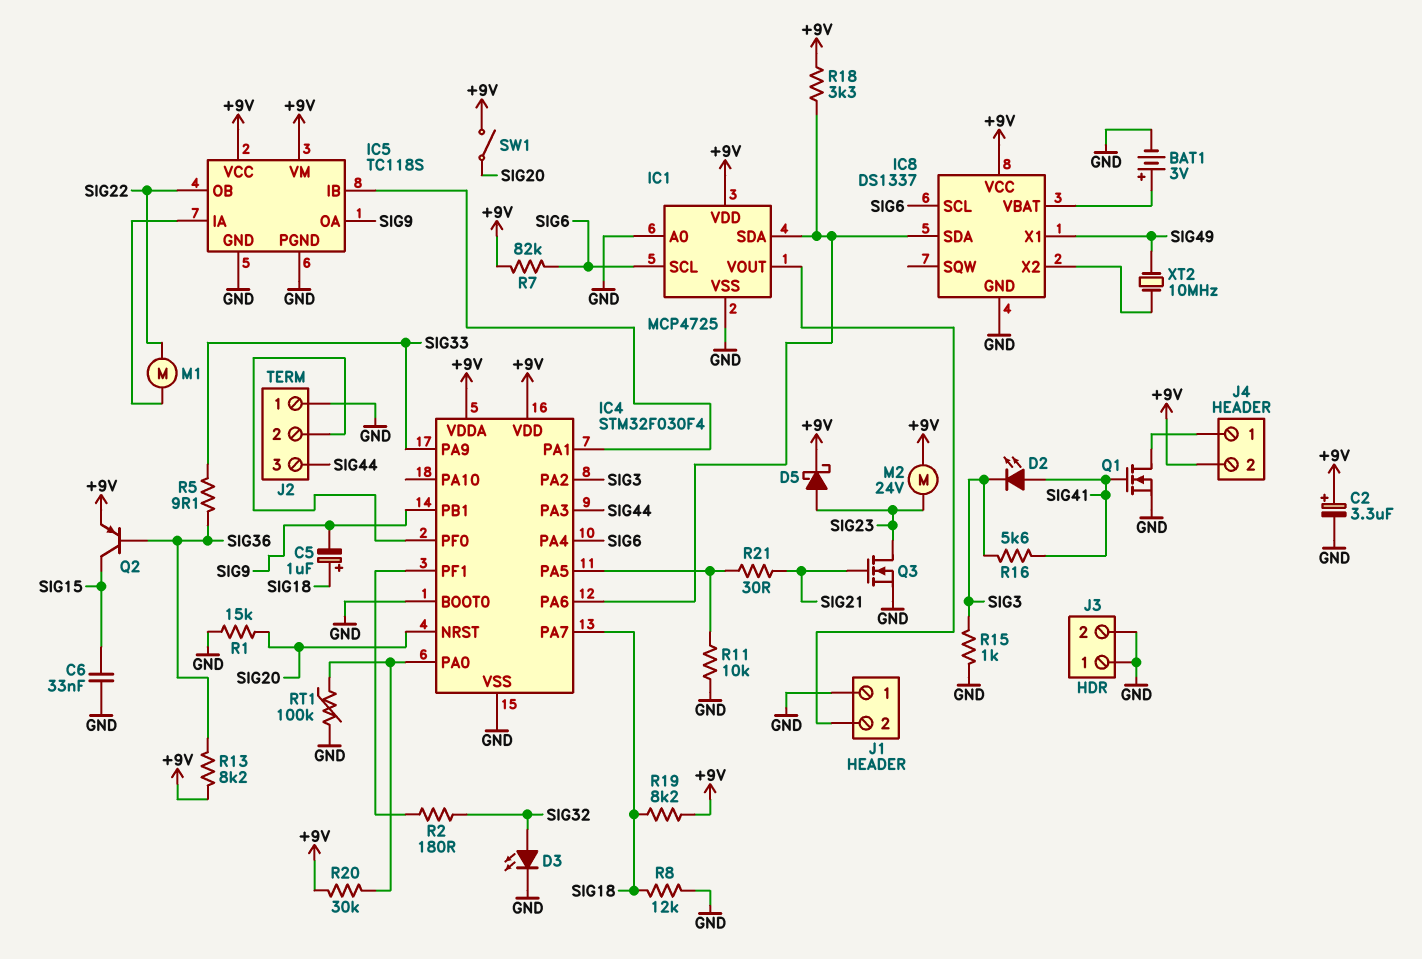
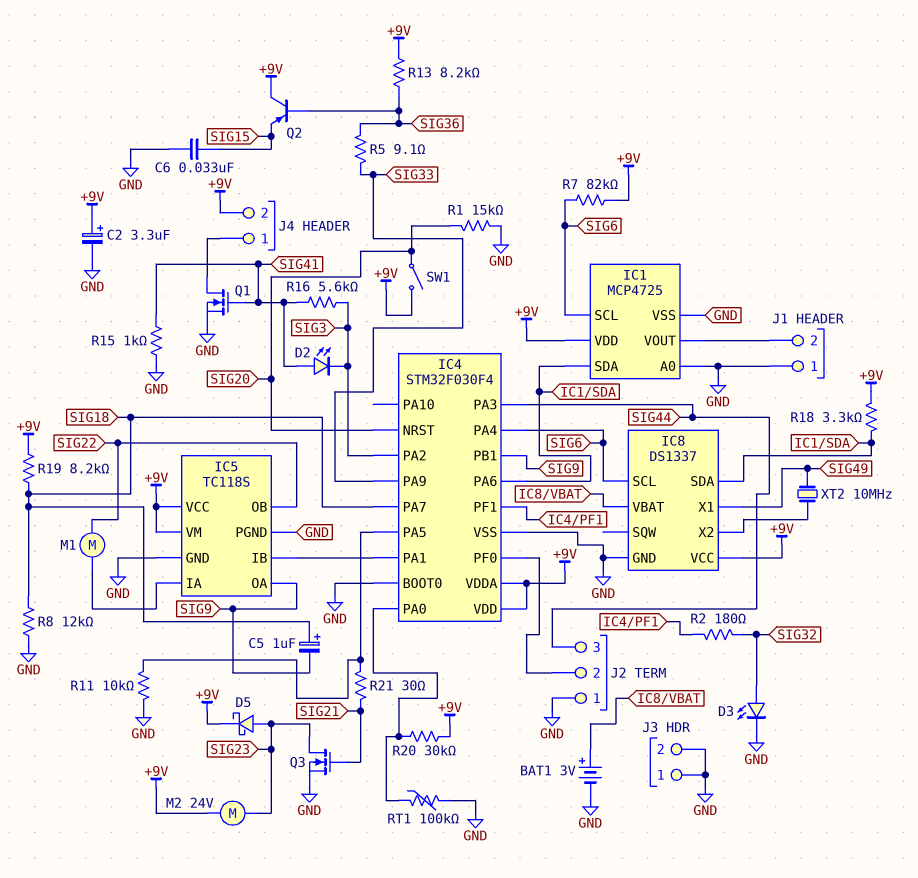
Q2: PNP (B SIG36, C SIG15, E +9V) -> PNP (B SIG36, C +9V, E SIG15)
R15: 1k (GND, SIG3) -> 1k (GND, SIG41)

